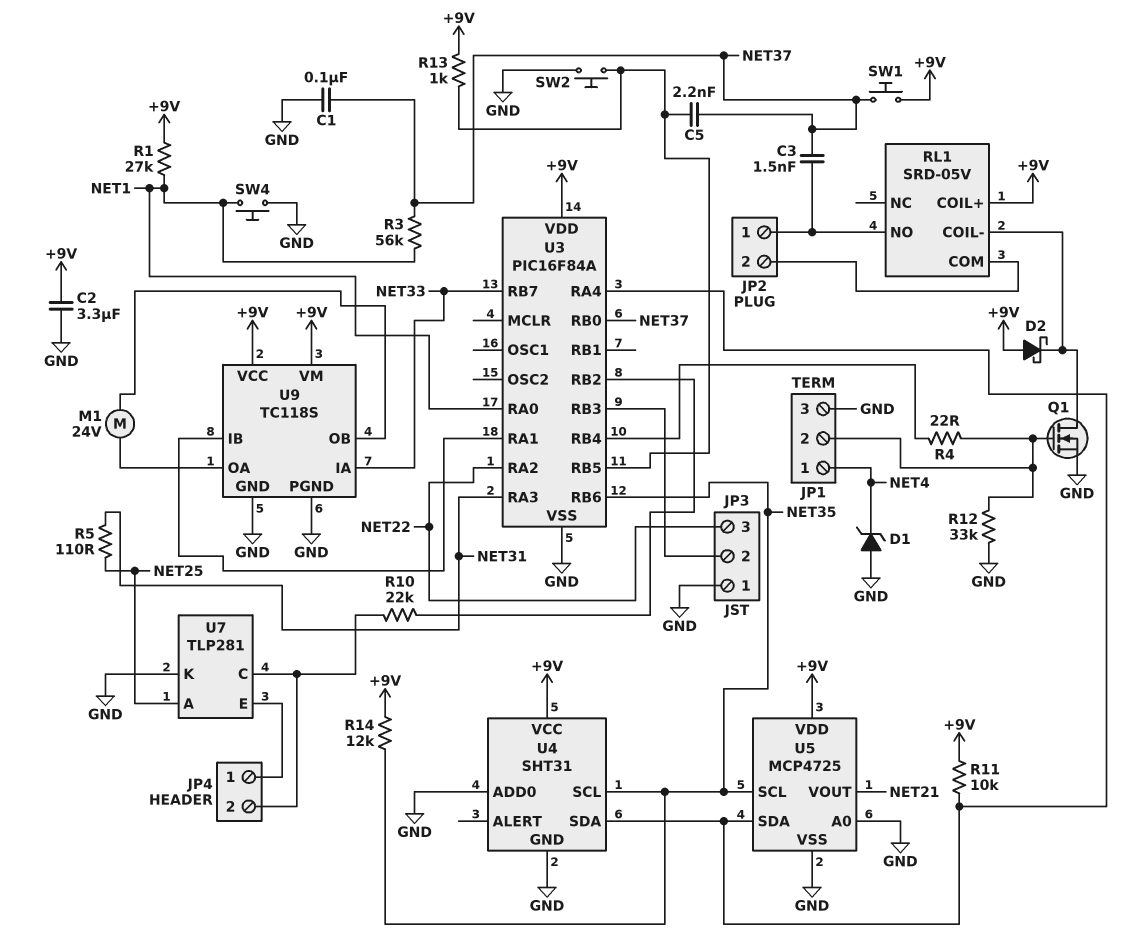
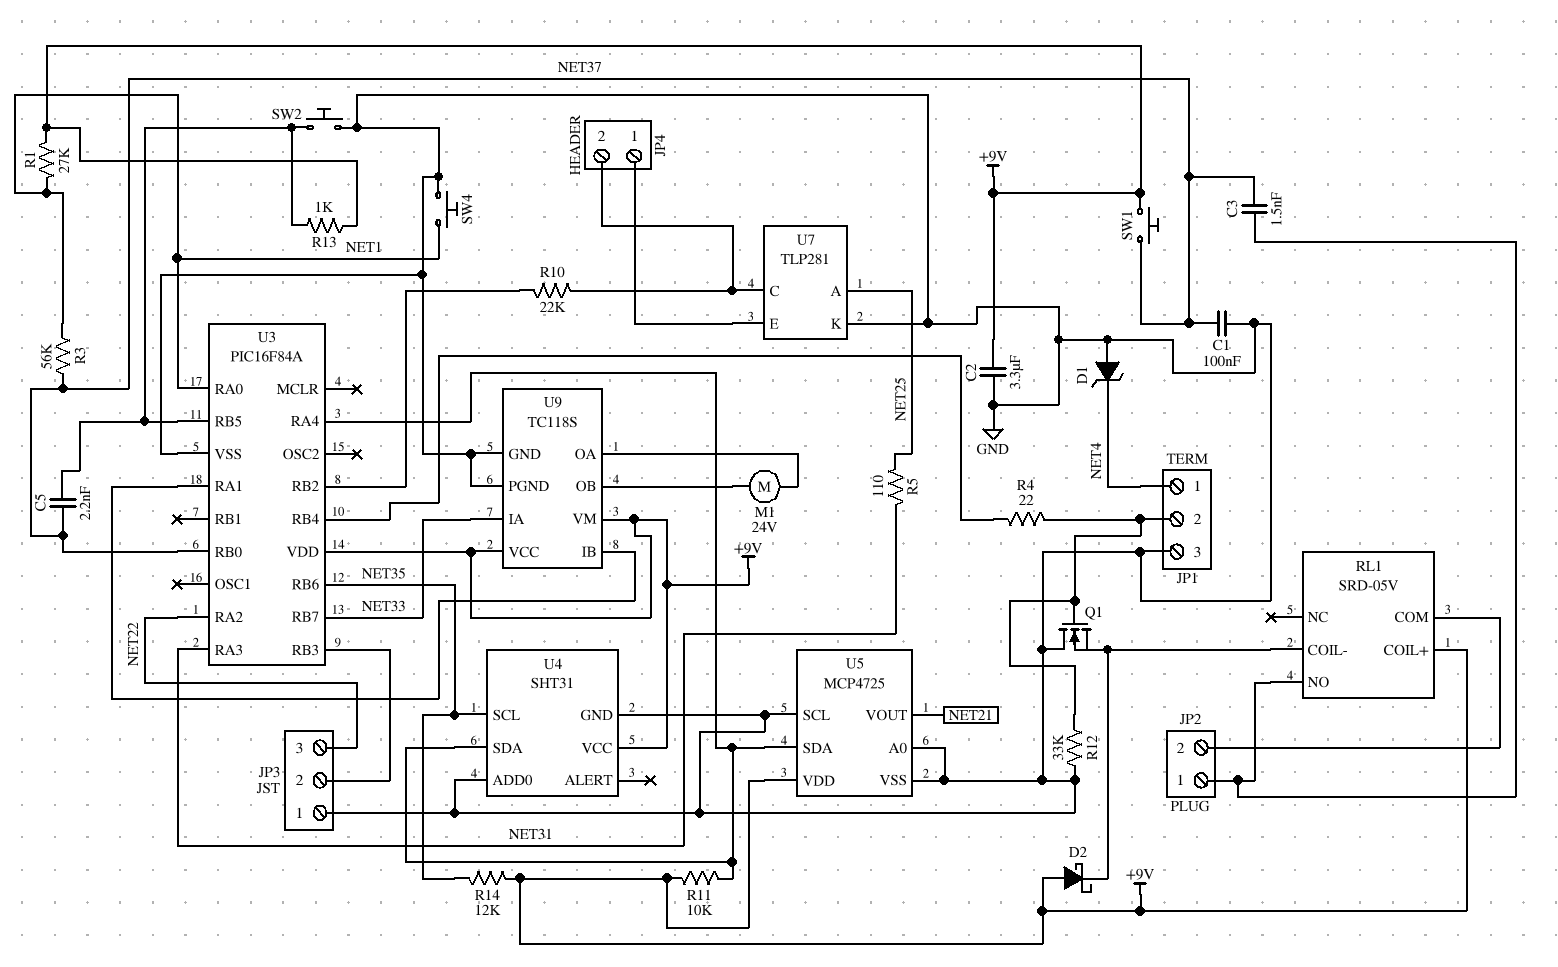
Q1: NMOS (G JP1/2, D RL1/COIL-, S GND) -> NMOS (G JP1/2, D GND, S RL1/COIL-)
U5 pin SCL: NET35 -> GND

